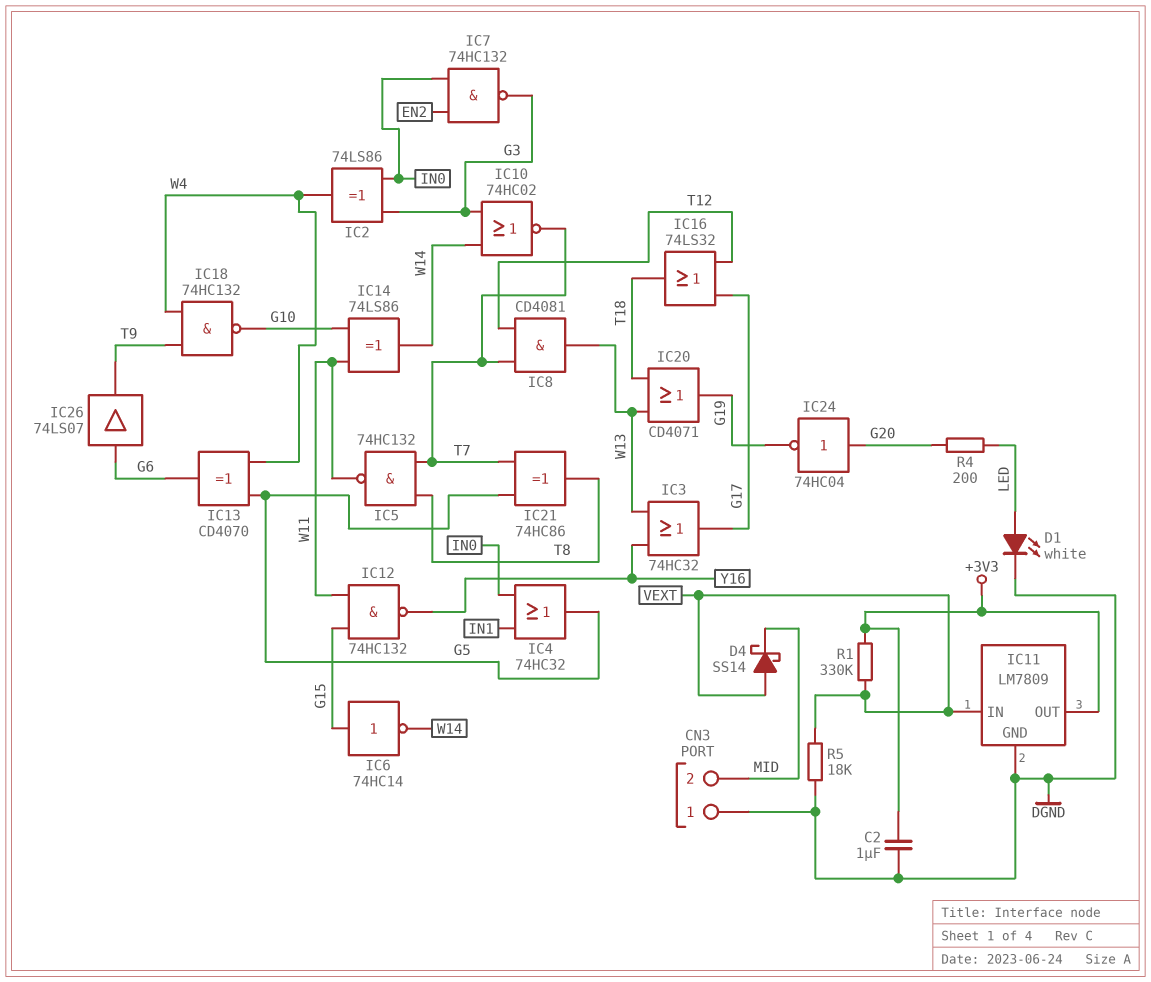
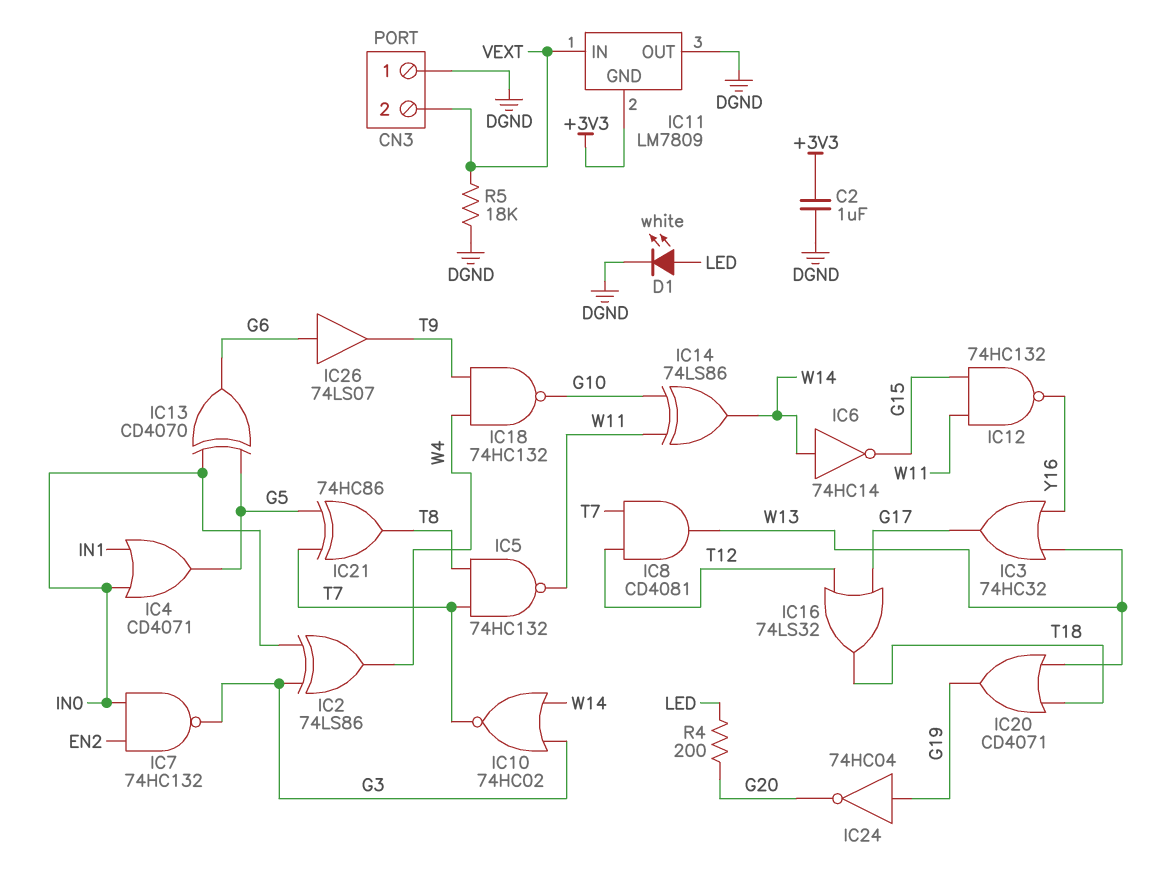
CN3 pin 2: MID -> VEXT
D4: schottky SS14 (A VEXT, K MID) -> none
IC4: OR 74HC32 (in IN0, in IN1, out G5) -> OR CD4071 (in IN0, in IN1, out G5)
IC6: NOT 74HC14 (in G15, out W14) -> NOT 74HC14 (in W14, out G15)
IC11 pin GND: DGND -> +3V3
IC11 pin OUT: +3V3 -> DGND
IC13: XOR CD4070 (in G5, in W4, out G6) -> XOR CD4070 (in G5, in IN0, out G6)
IC24: NOT 74HC04 (in G20, out G19) -> NOT 74HC04 (in G19, out G20)
R1: 330k (+3V3, VEXT) -> none

